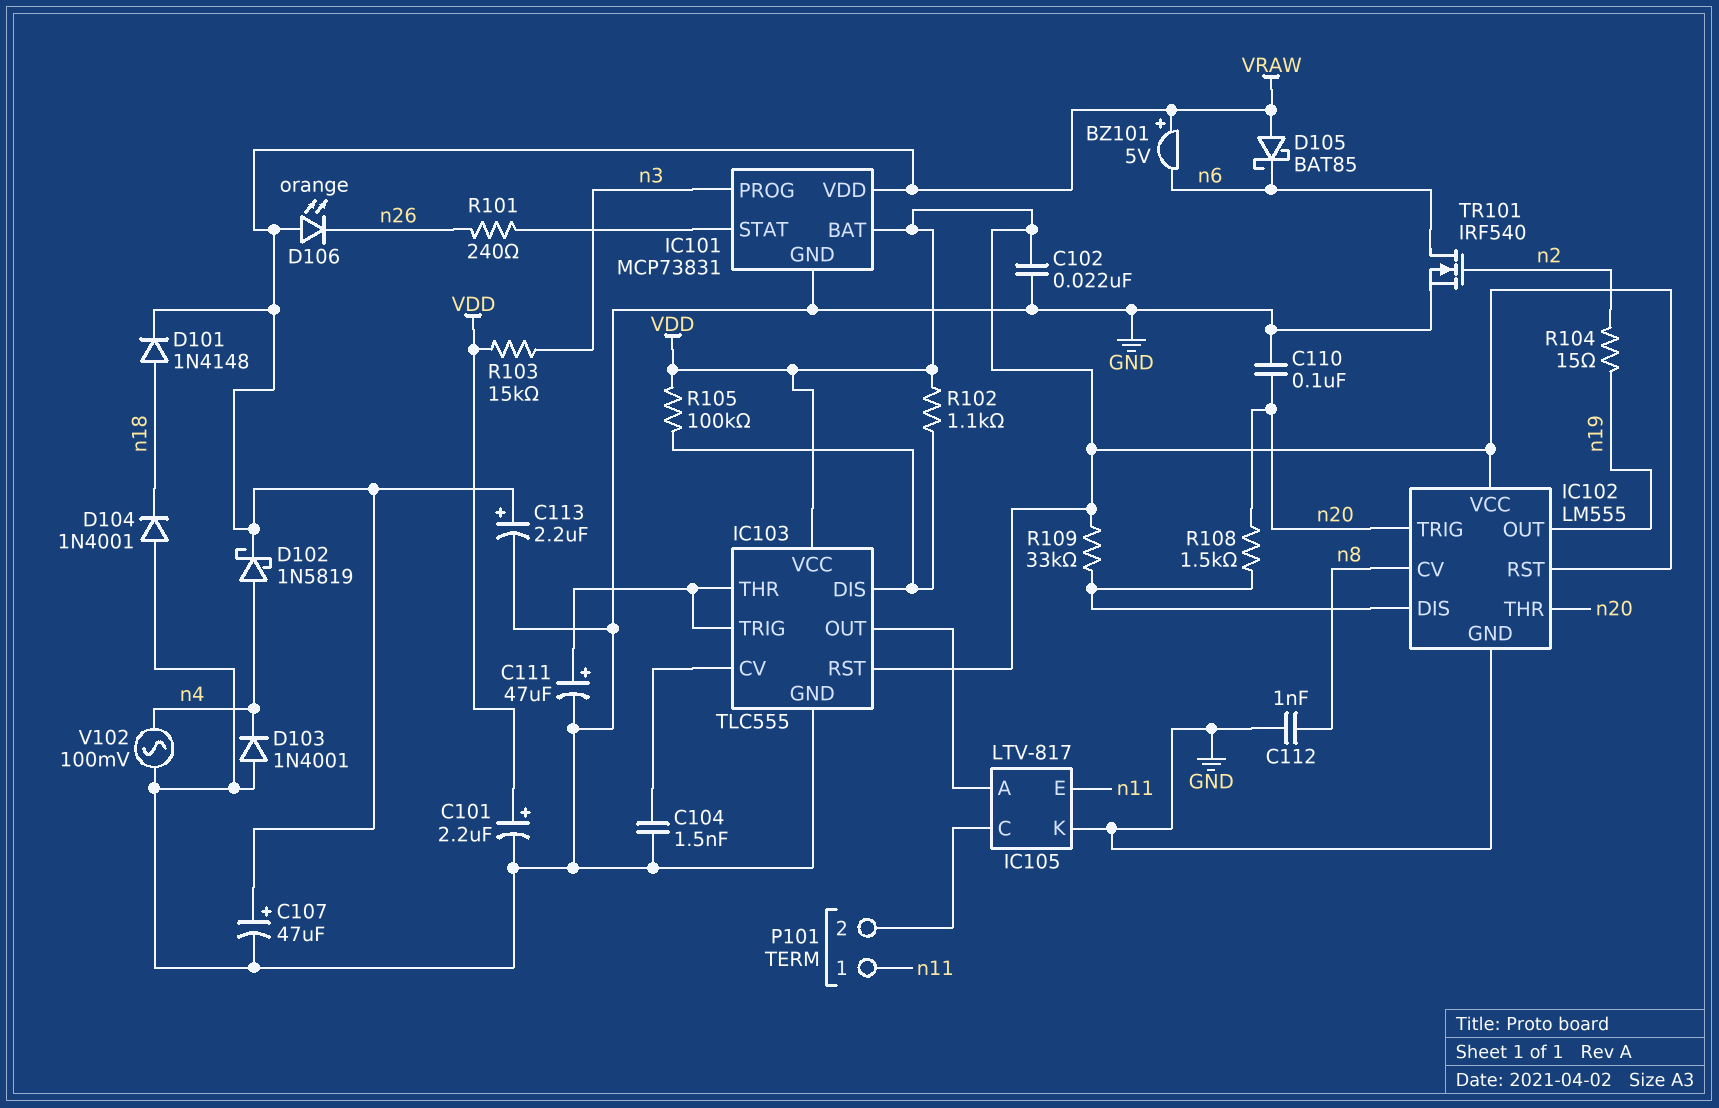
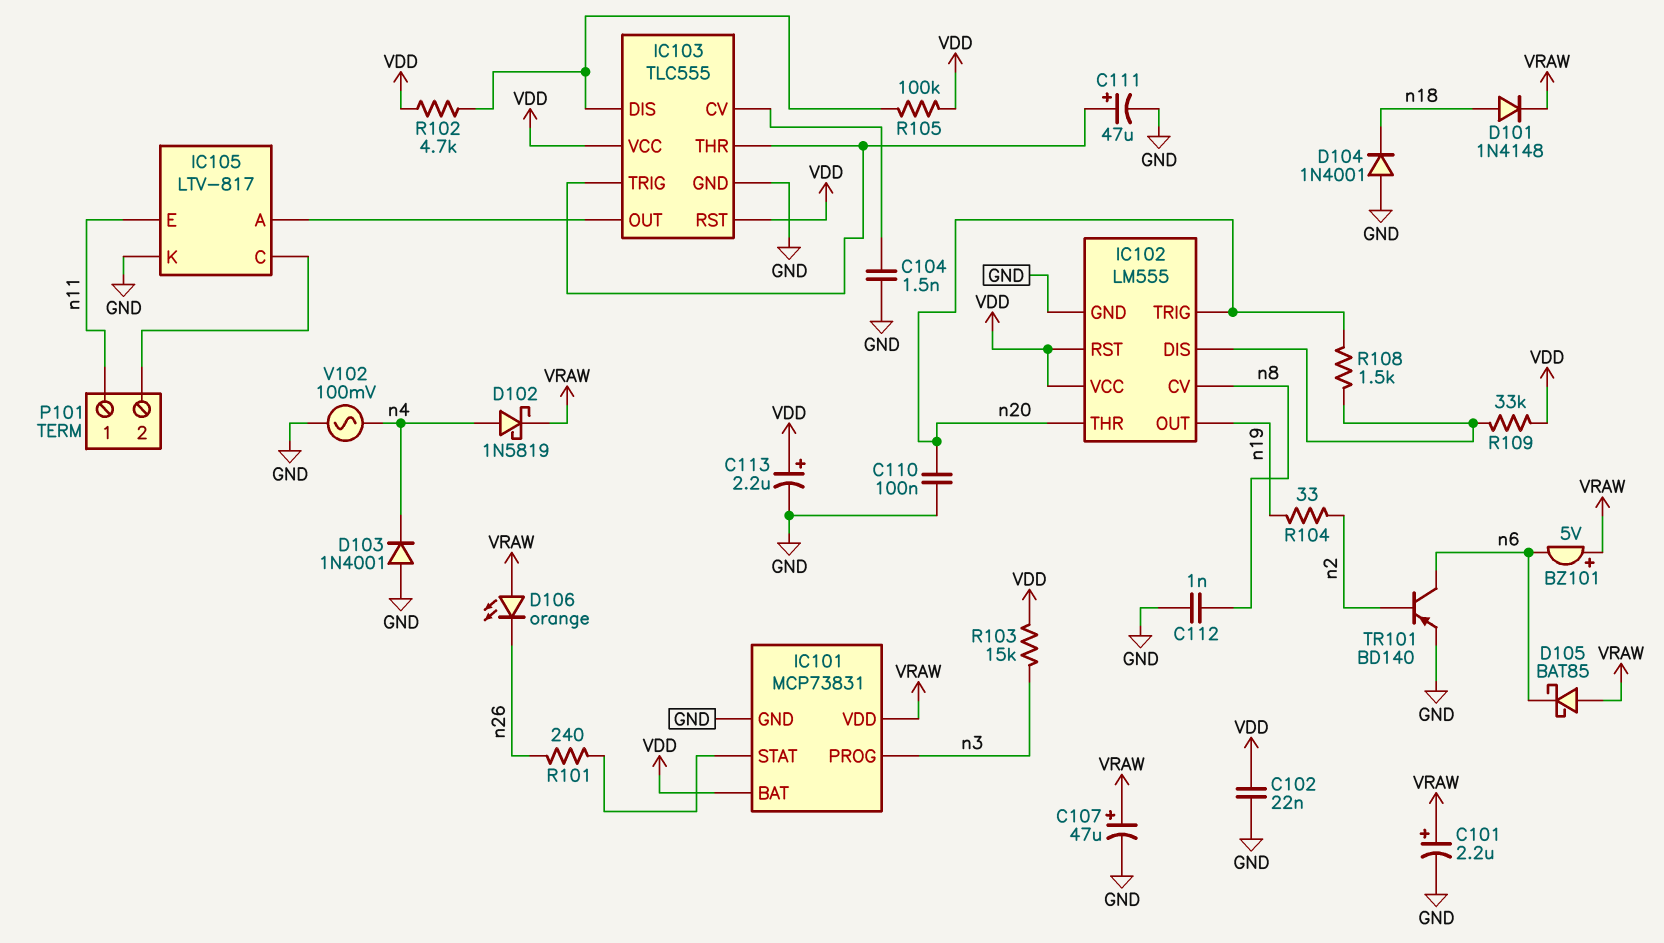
C101: 2.2uF (plus VDD, minus GND) -> 2.2uF (plus VRAW, minus GND)
C113: 2.2uF (plus VRAW, minus GND) -> 2.2uF (plus VDD, minus GND)
R102: 1.1k (IC103/DIS, VDD) -> 4.7k (IC103/DIS, VDD)
R104: 15 (n2, n19) -> 33 (n2, n19)
TR101: NMOS IRF540 (G n2, D n6, S GND) -> PNP BD140 (B n2, C n6, E GND)

